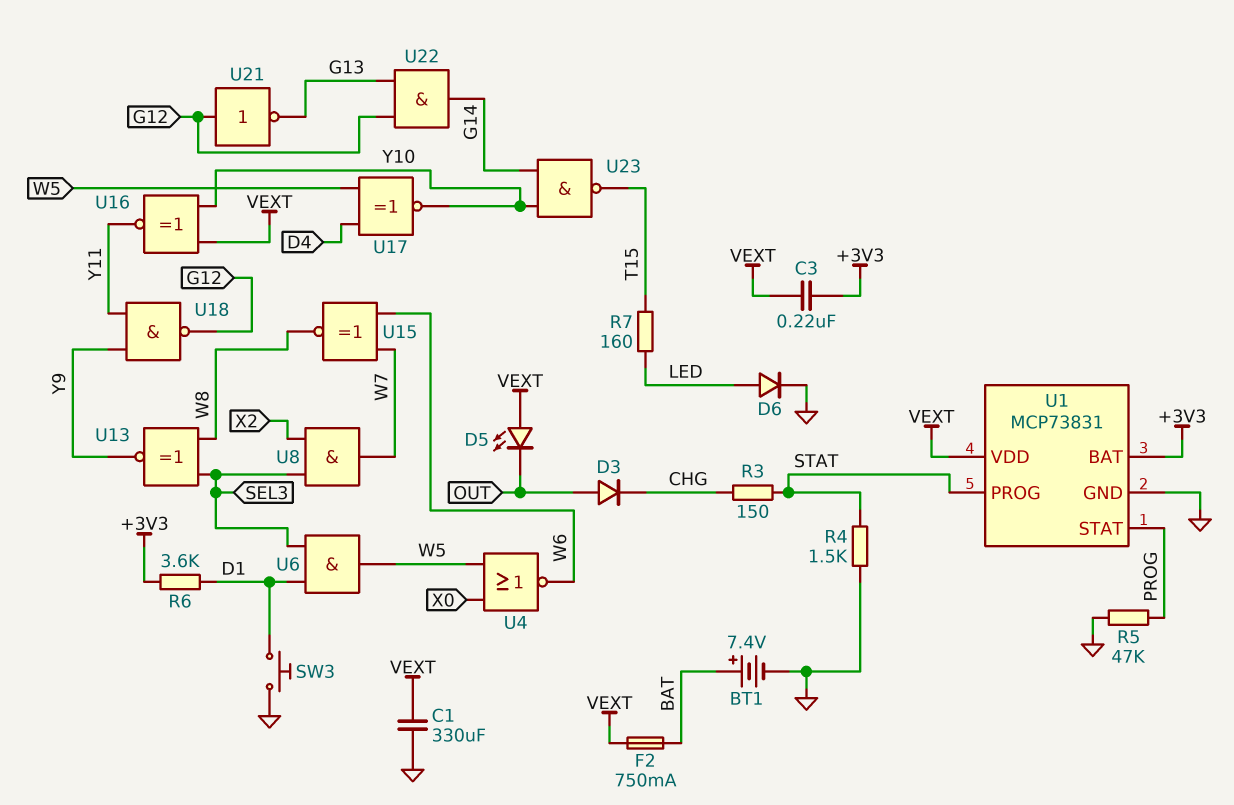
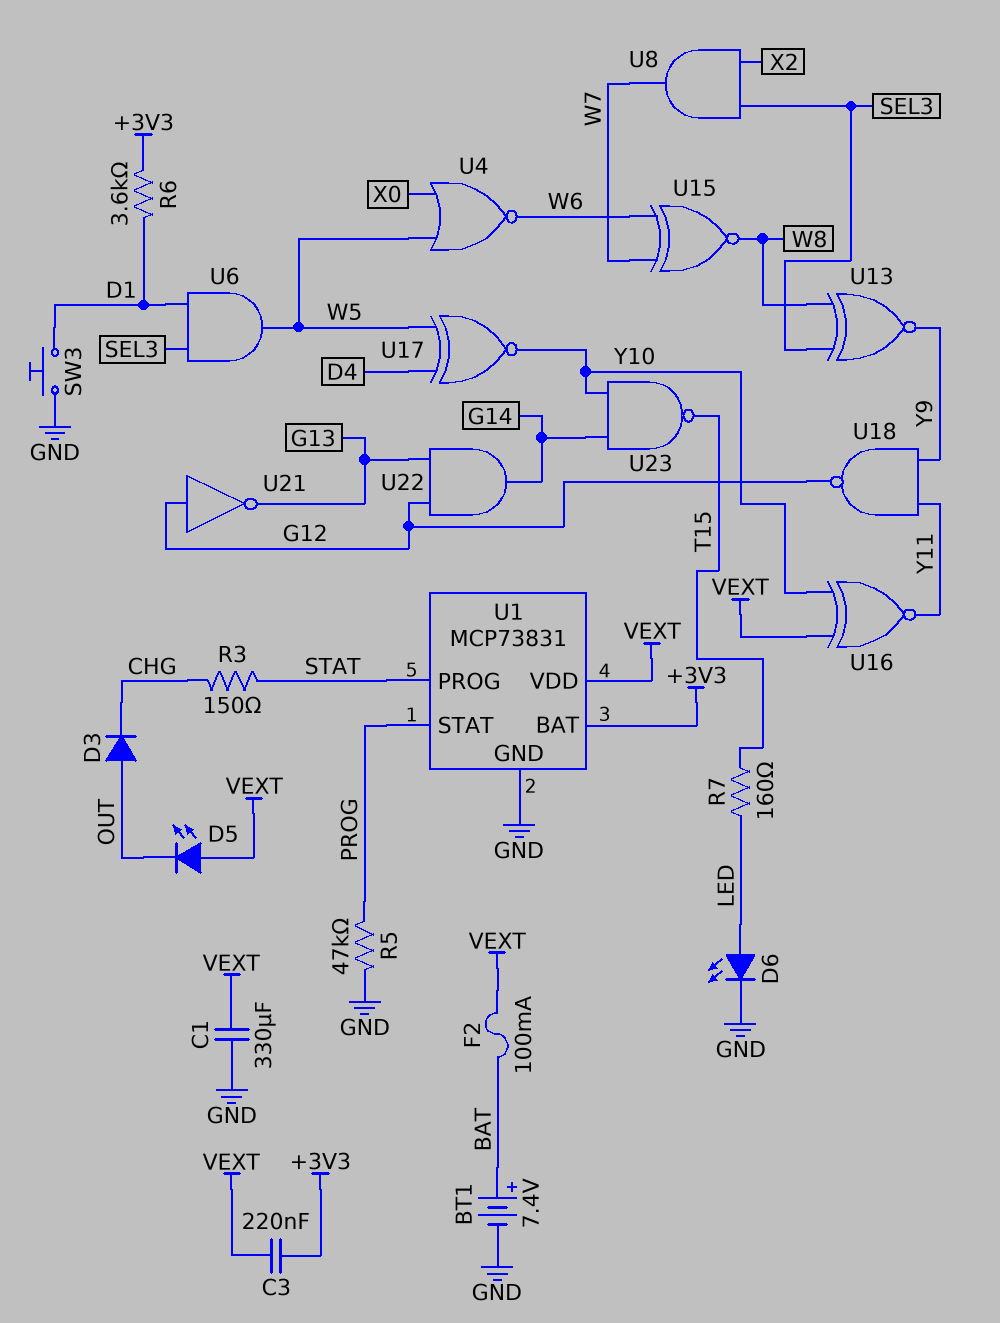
D6: diode (A LED, K GND) -> LED (A LED, K GND)
F2: 750mA (BAT, VEXT) -> 100mA (BAT, VEXT)
R4: 1.5k (GND, STAT) -> none

